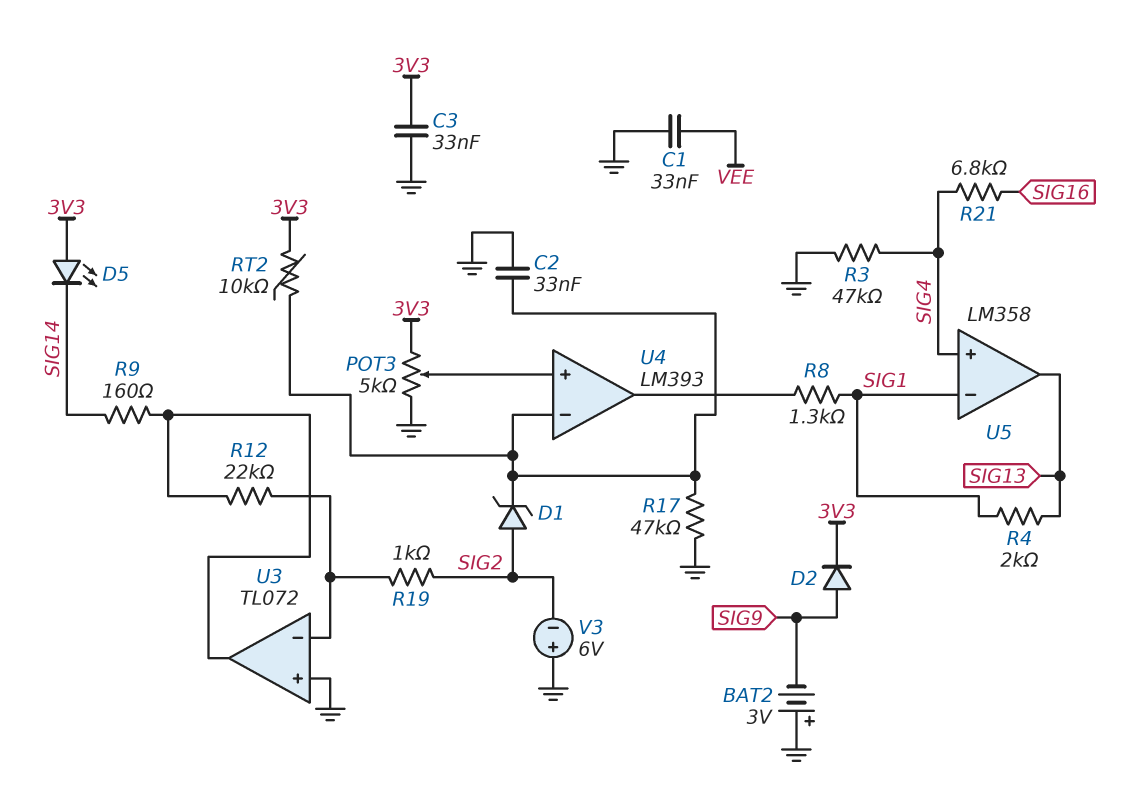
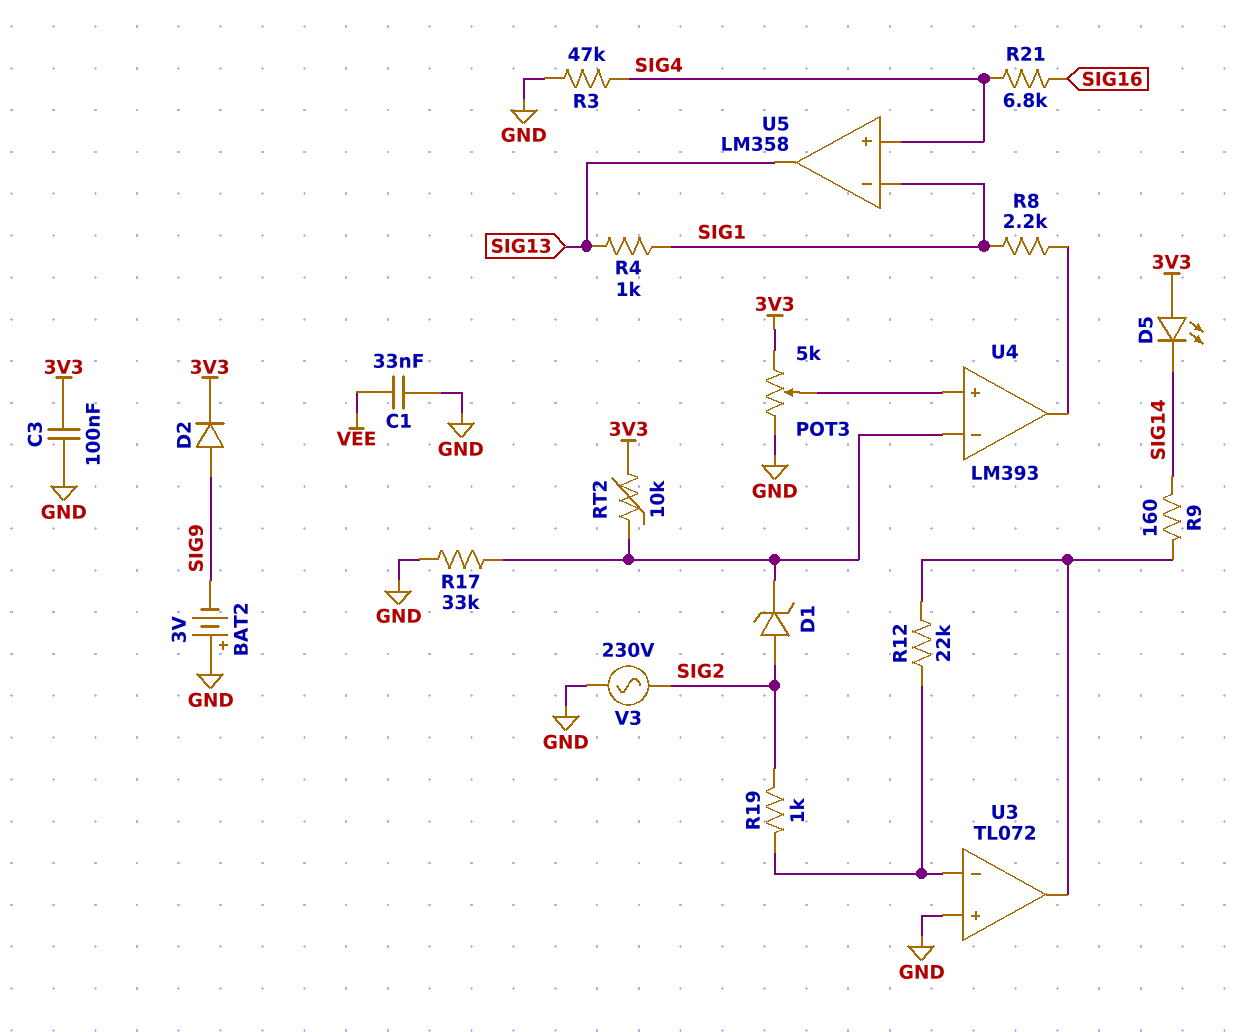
C2: 33nF (GND, U4/in-) -> none
C3: 33nF (3V3, GND) -> 100nF (3V3, GND)
R4: 2k (SIG1, SIG13) -> 1k (SIG1, SIG13)
R8: 1.3k (SIG1, U4/out) -> 2.2k (SIG1, U4/out)
R17: 47k (GND, U4/in-) -> 33k (GND, U4/in-)
V3: 6V (plus GND, minus SIG2) -> AC 230V (GND, SIG2)

